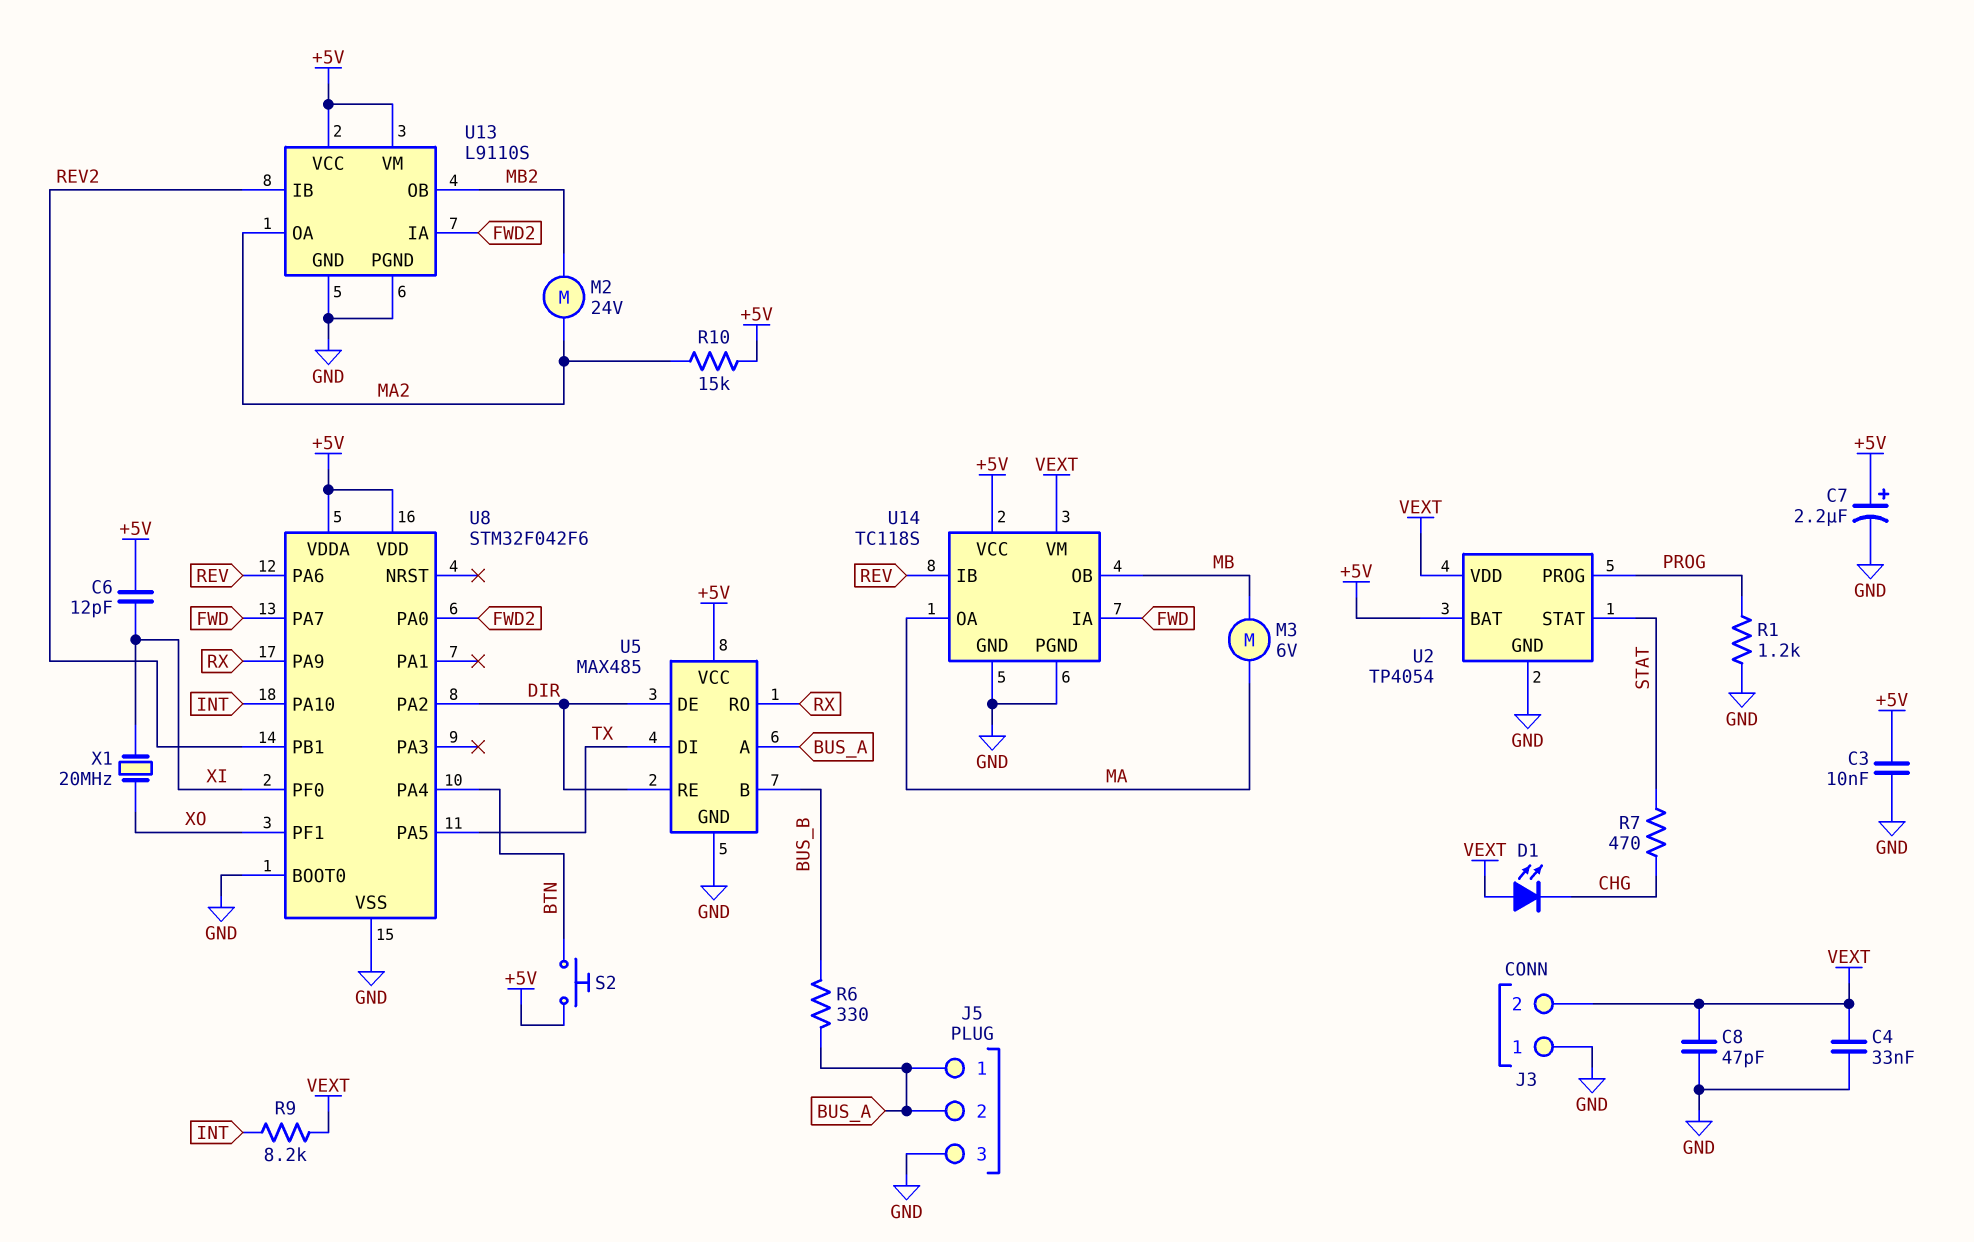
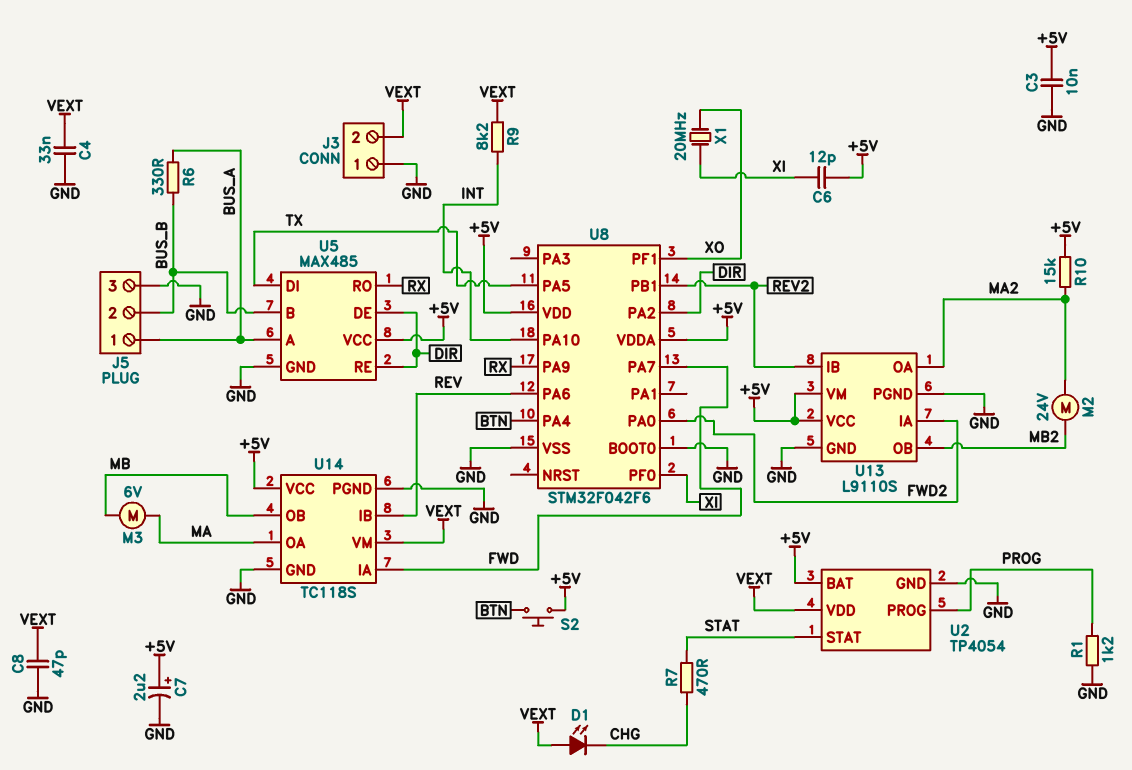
J5 pin 2: BUS_A -> BUS_B

